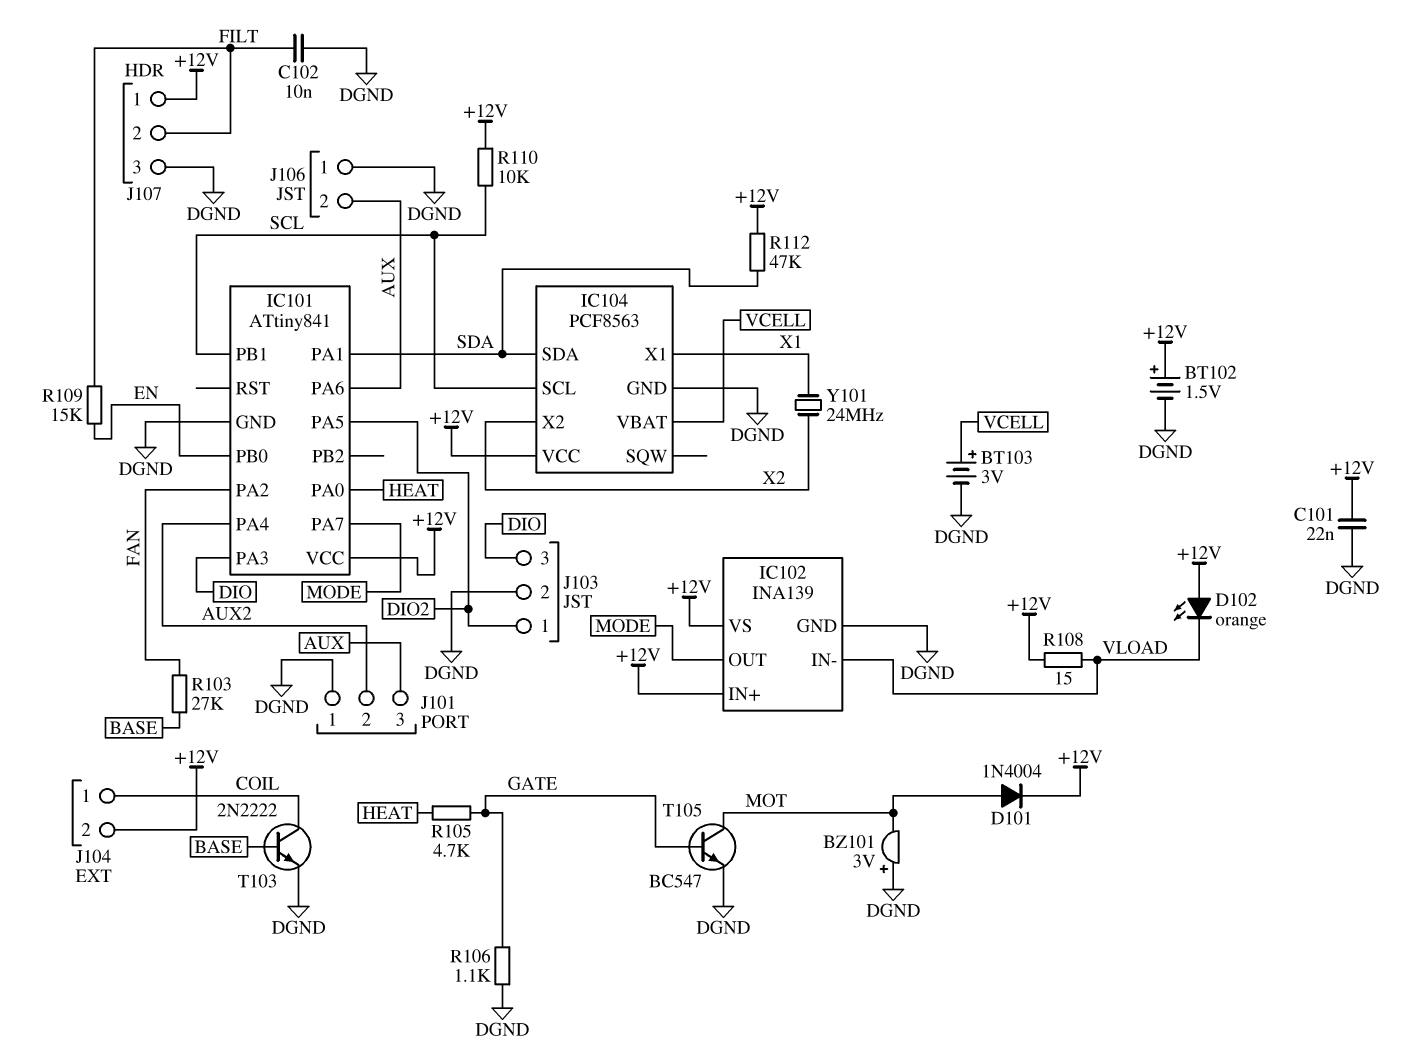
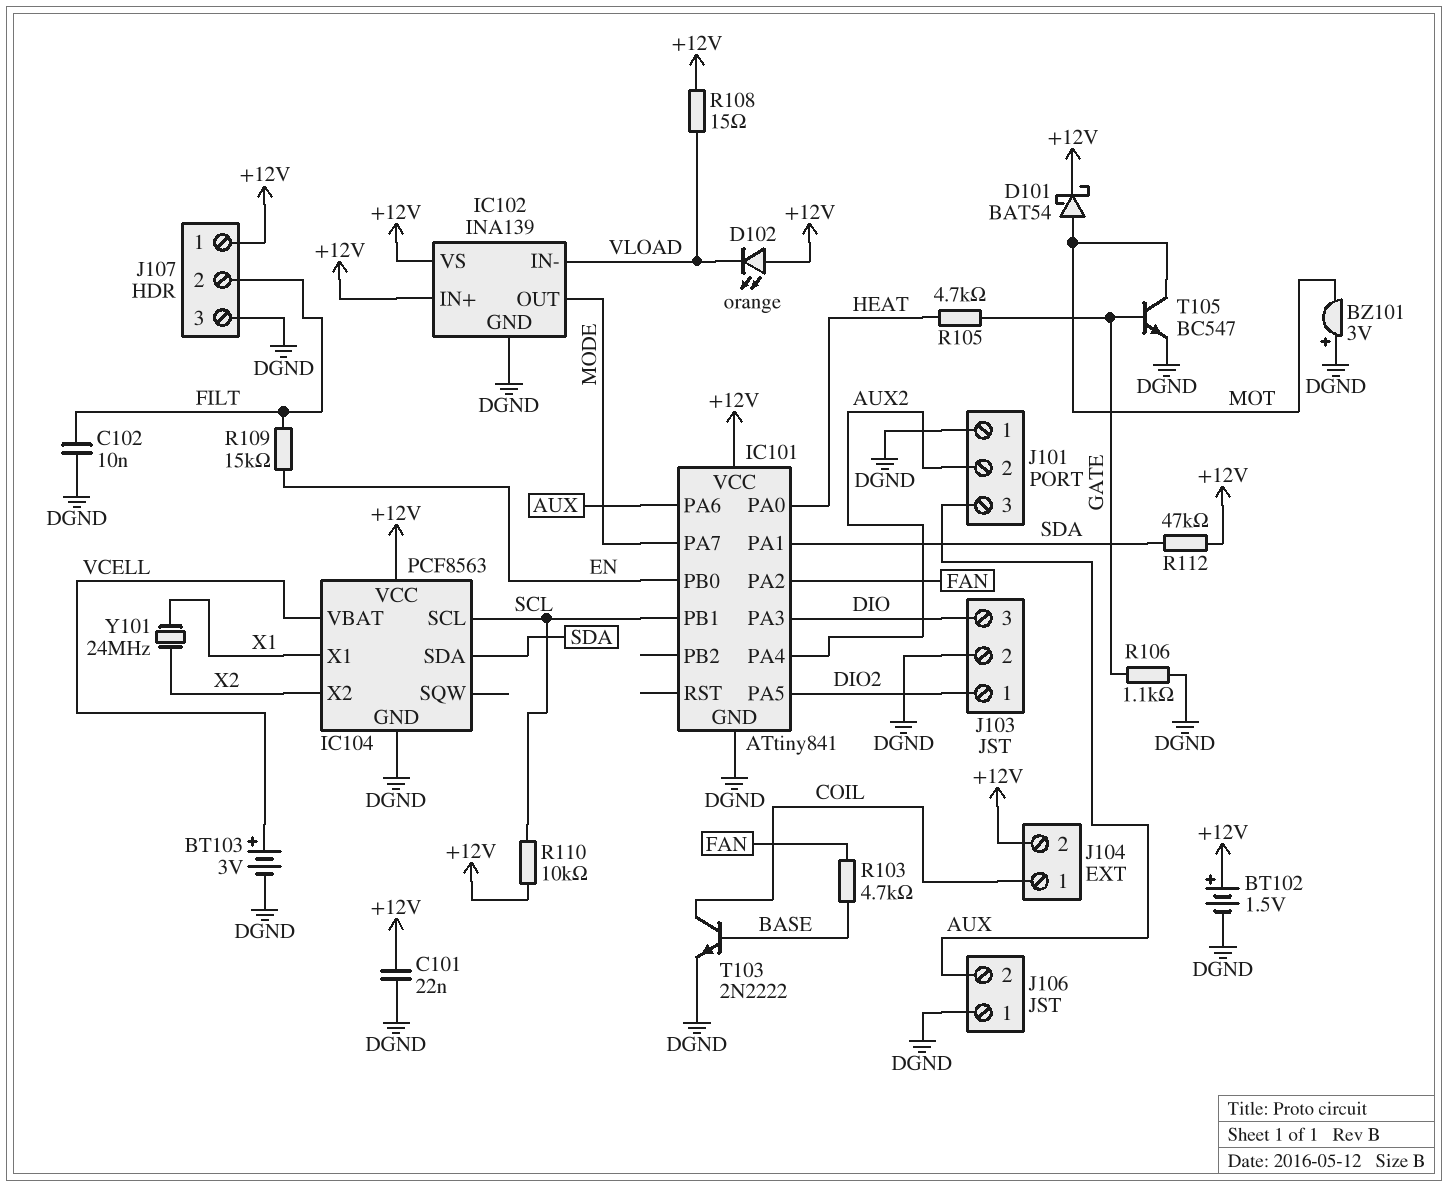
D101: diode 1N4004 (A MOT, K +12V) -> schottky BAT54 (A MOT, K +12V)
R103: 27k (BASE, FAN) -> 4.7k (BASE, FAN)

